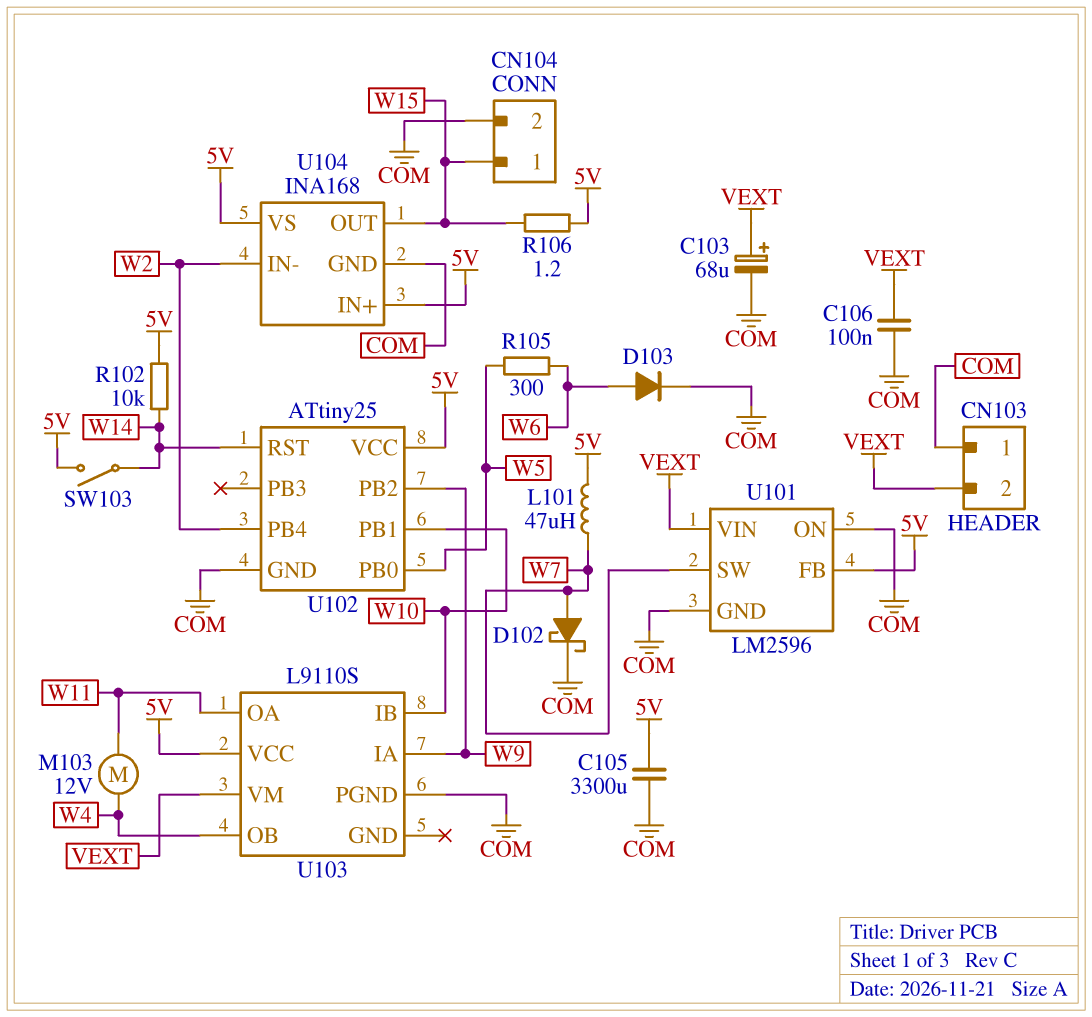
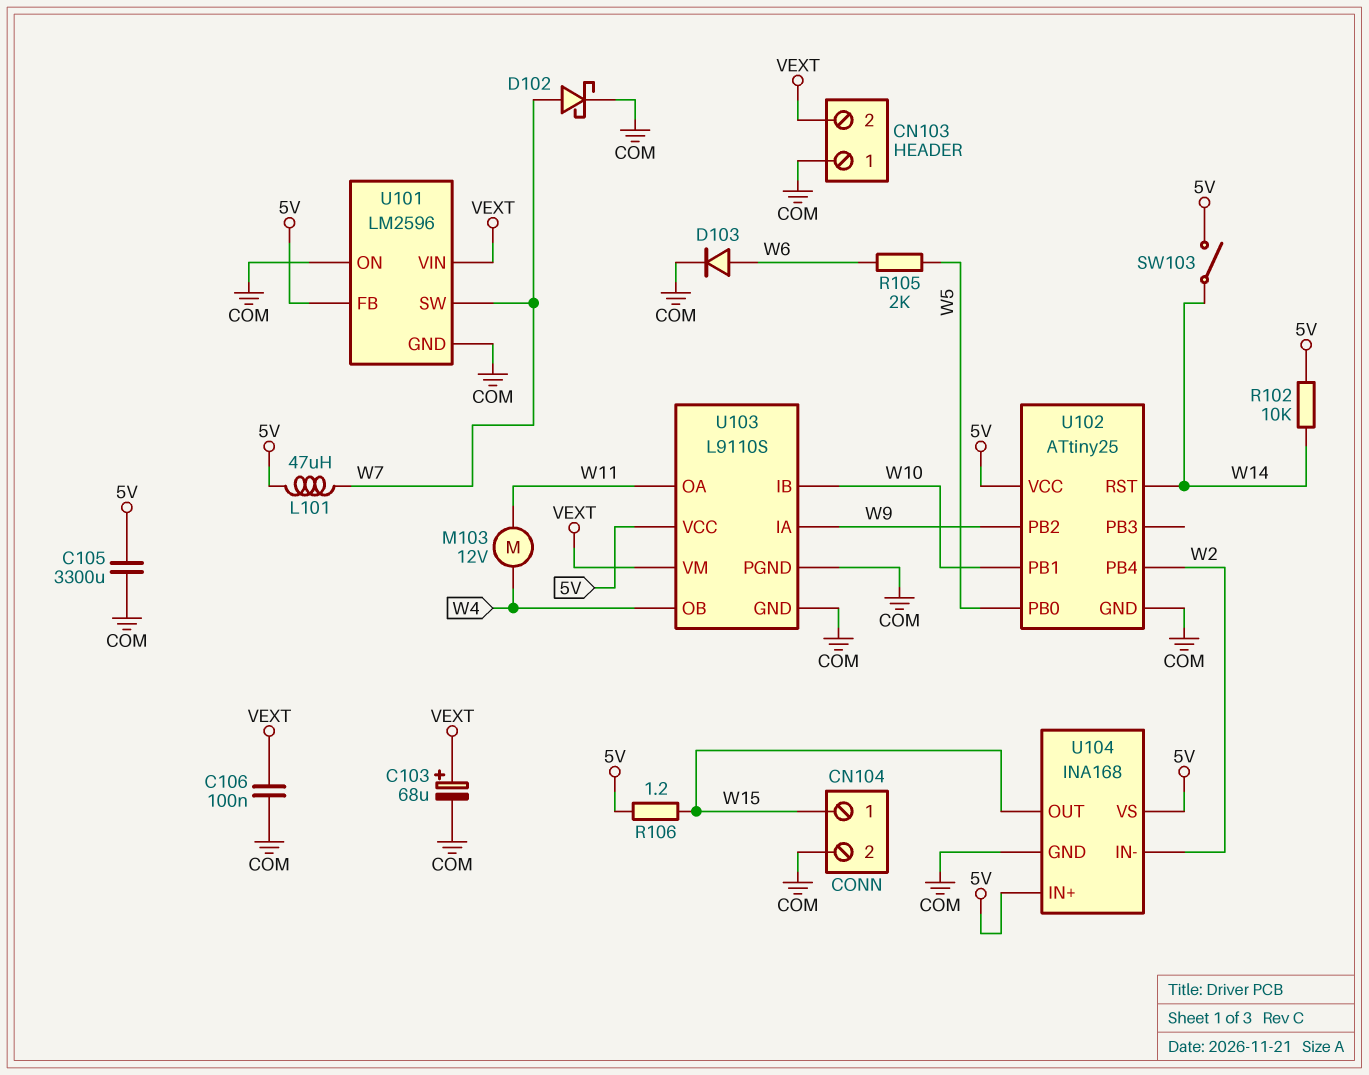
R105: 300 (W5, W6) -> 2k (W5, W6)
U103 pin GND: none -> COM

